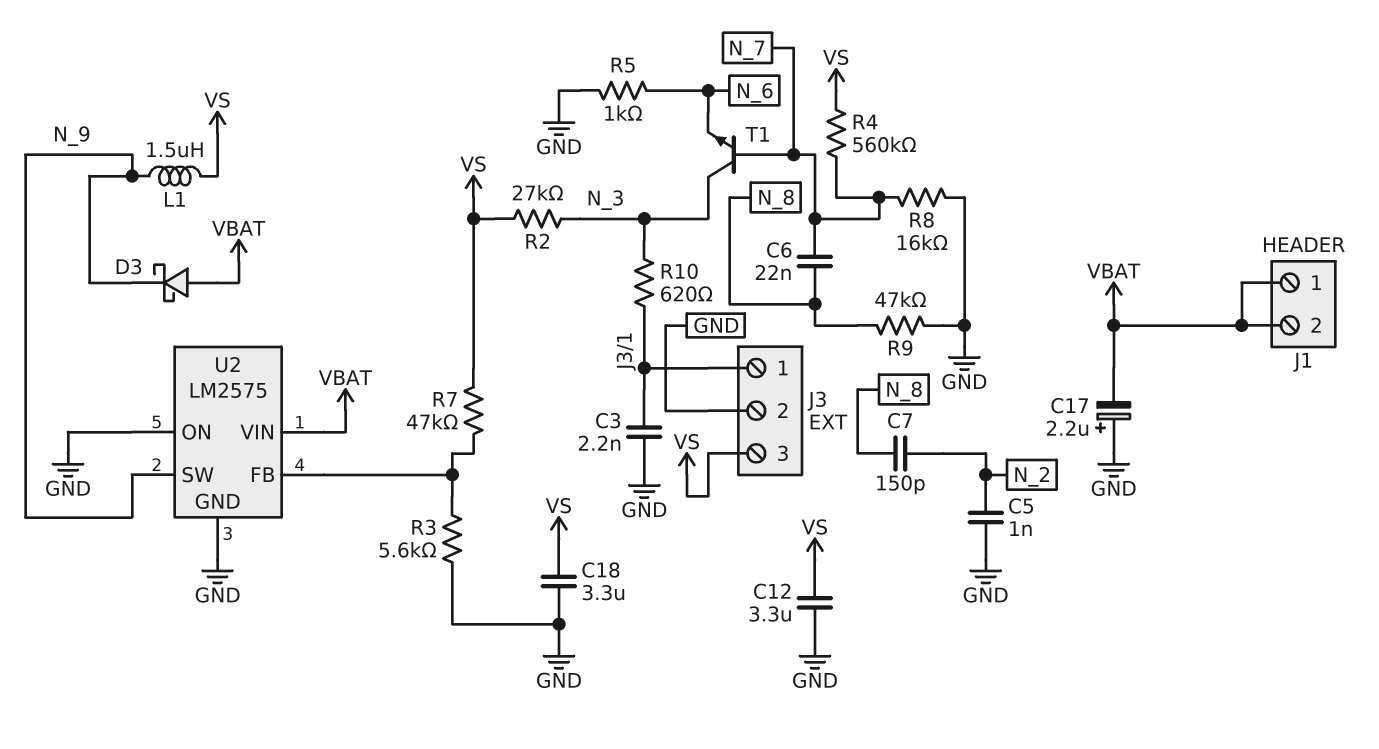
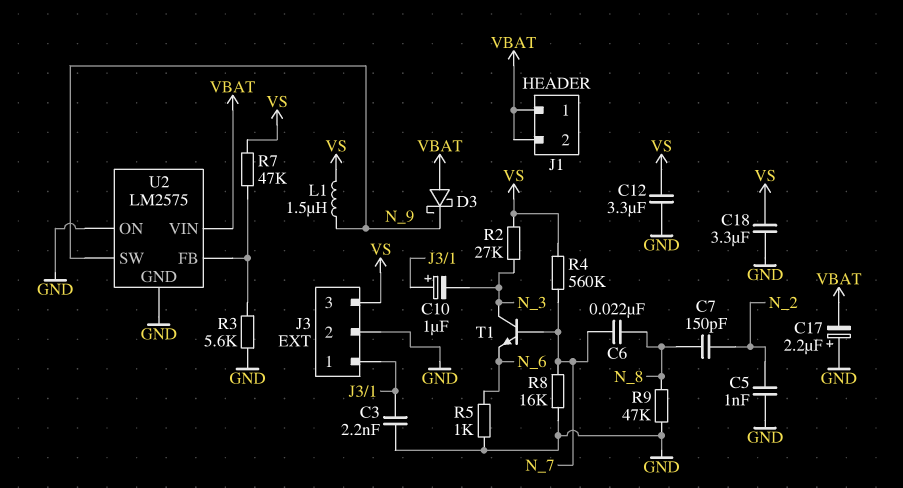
C10: none -> 1uF (plus J3/1, minus N_3)
R10: 620 (J3/1, N_3) -> none

